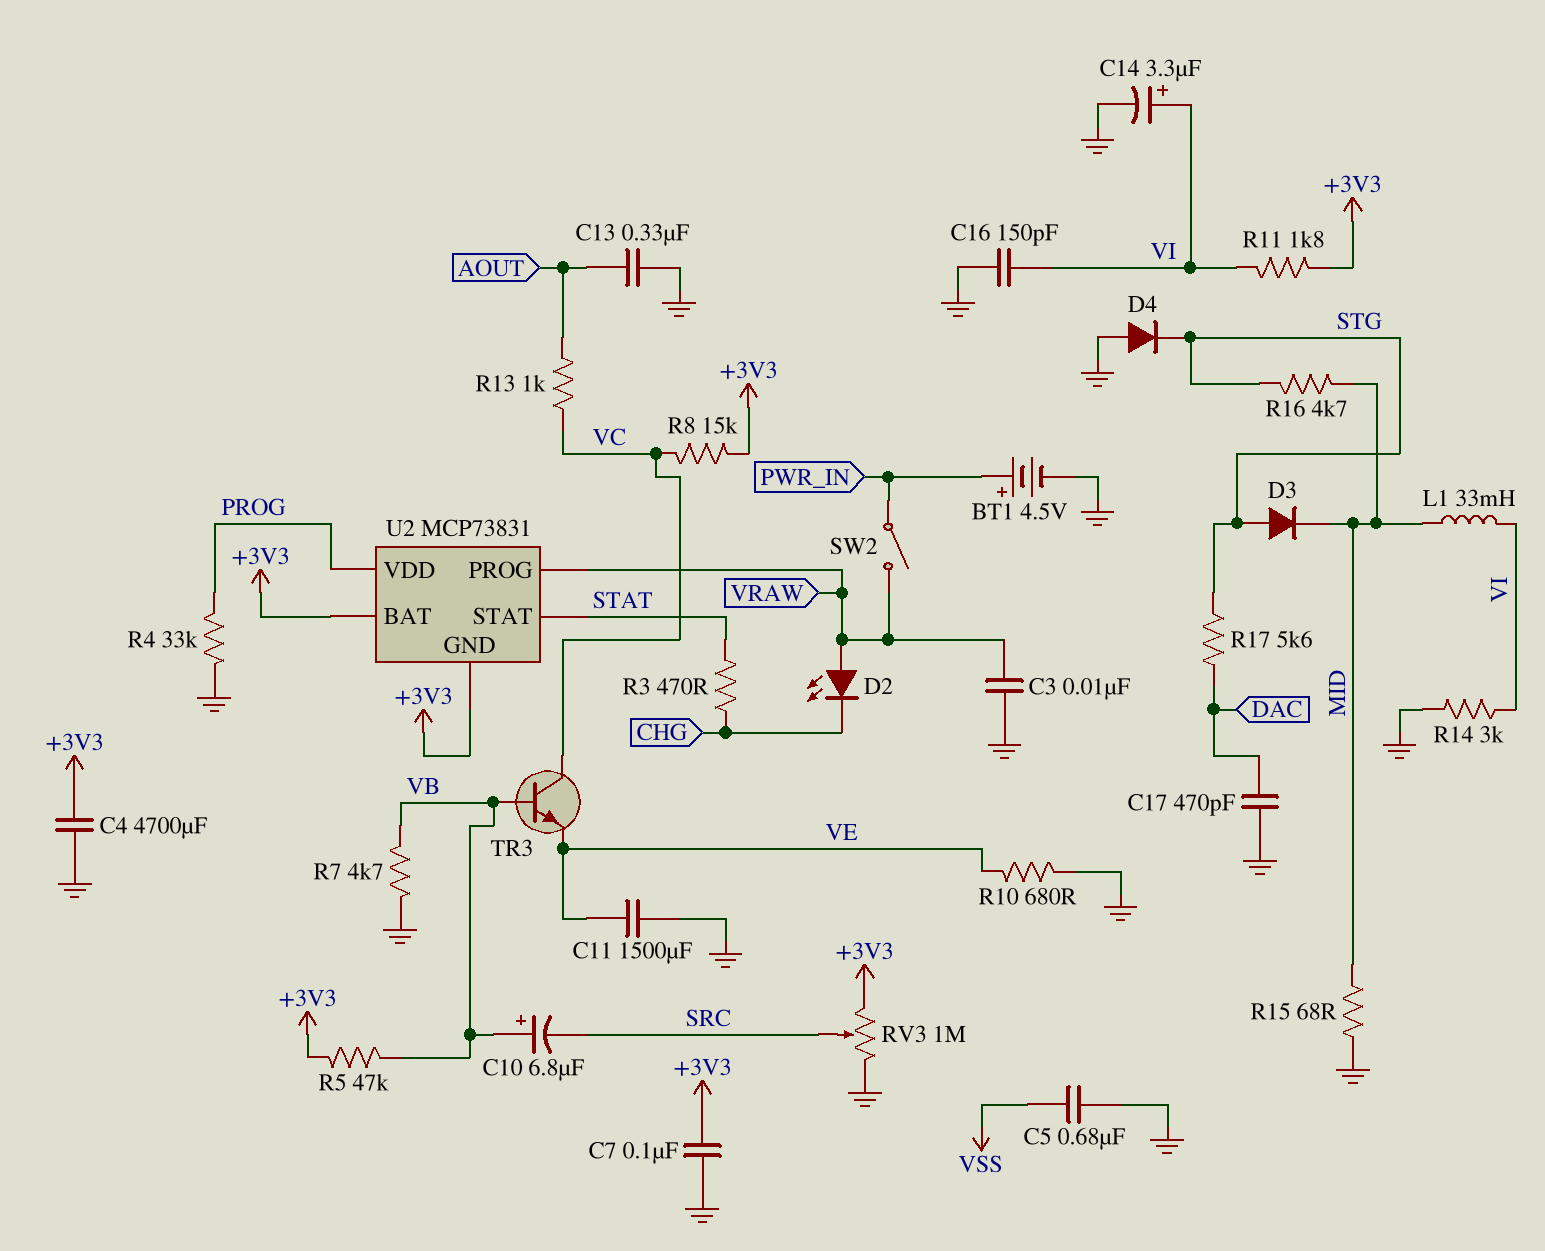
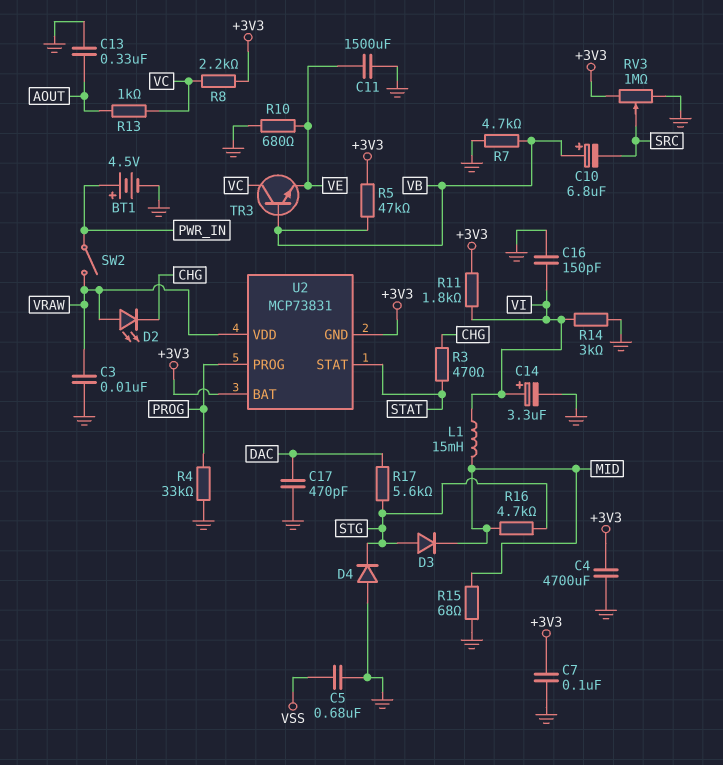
L1: 33mH (MID, VI) -> 15mH (MID, VI)
R8: 15k (+3V3, VC) -> 2.2k (+3V3, VC)
U2 pin PROG: VRAW -> PROG
U2 pin VDD: PROG -> VRAW

